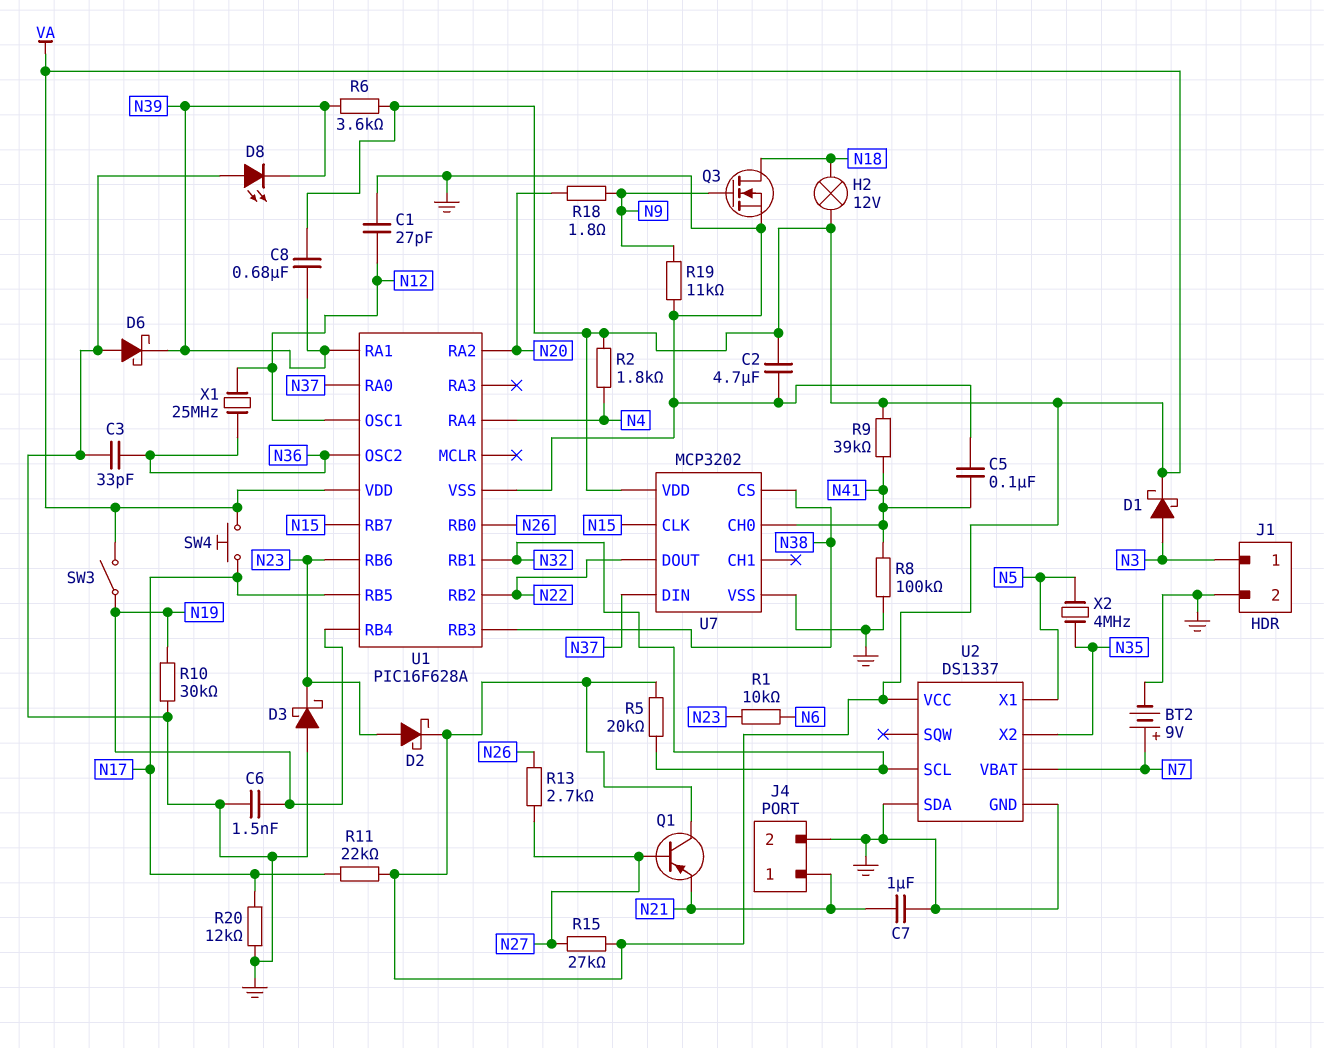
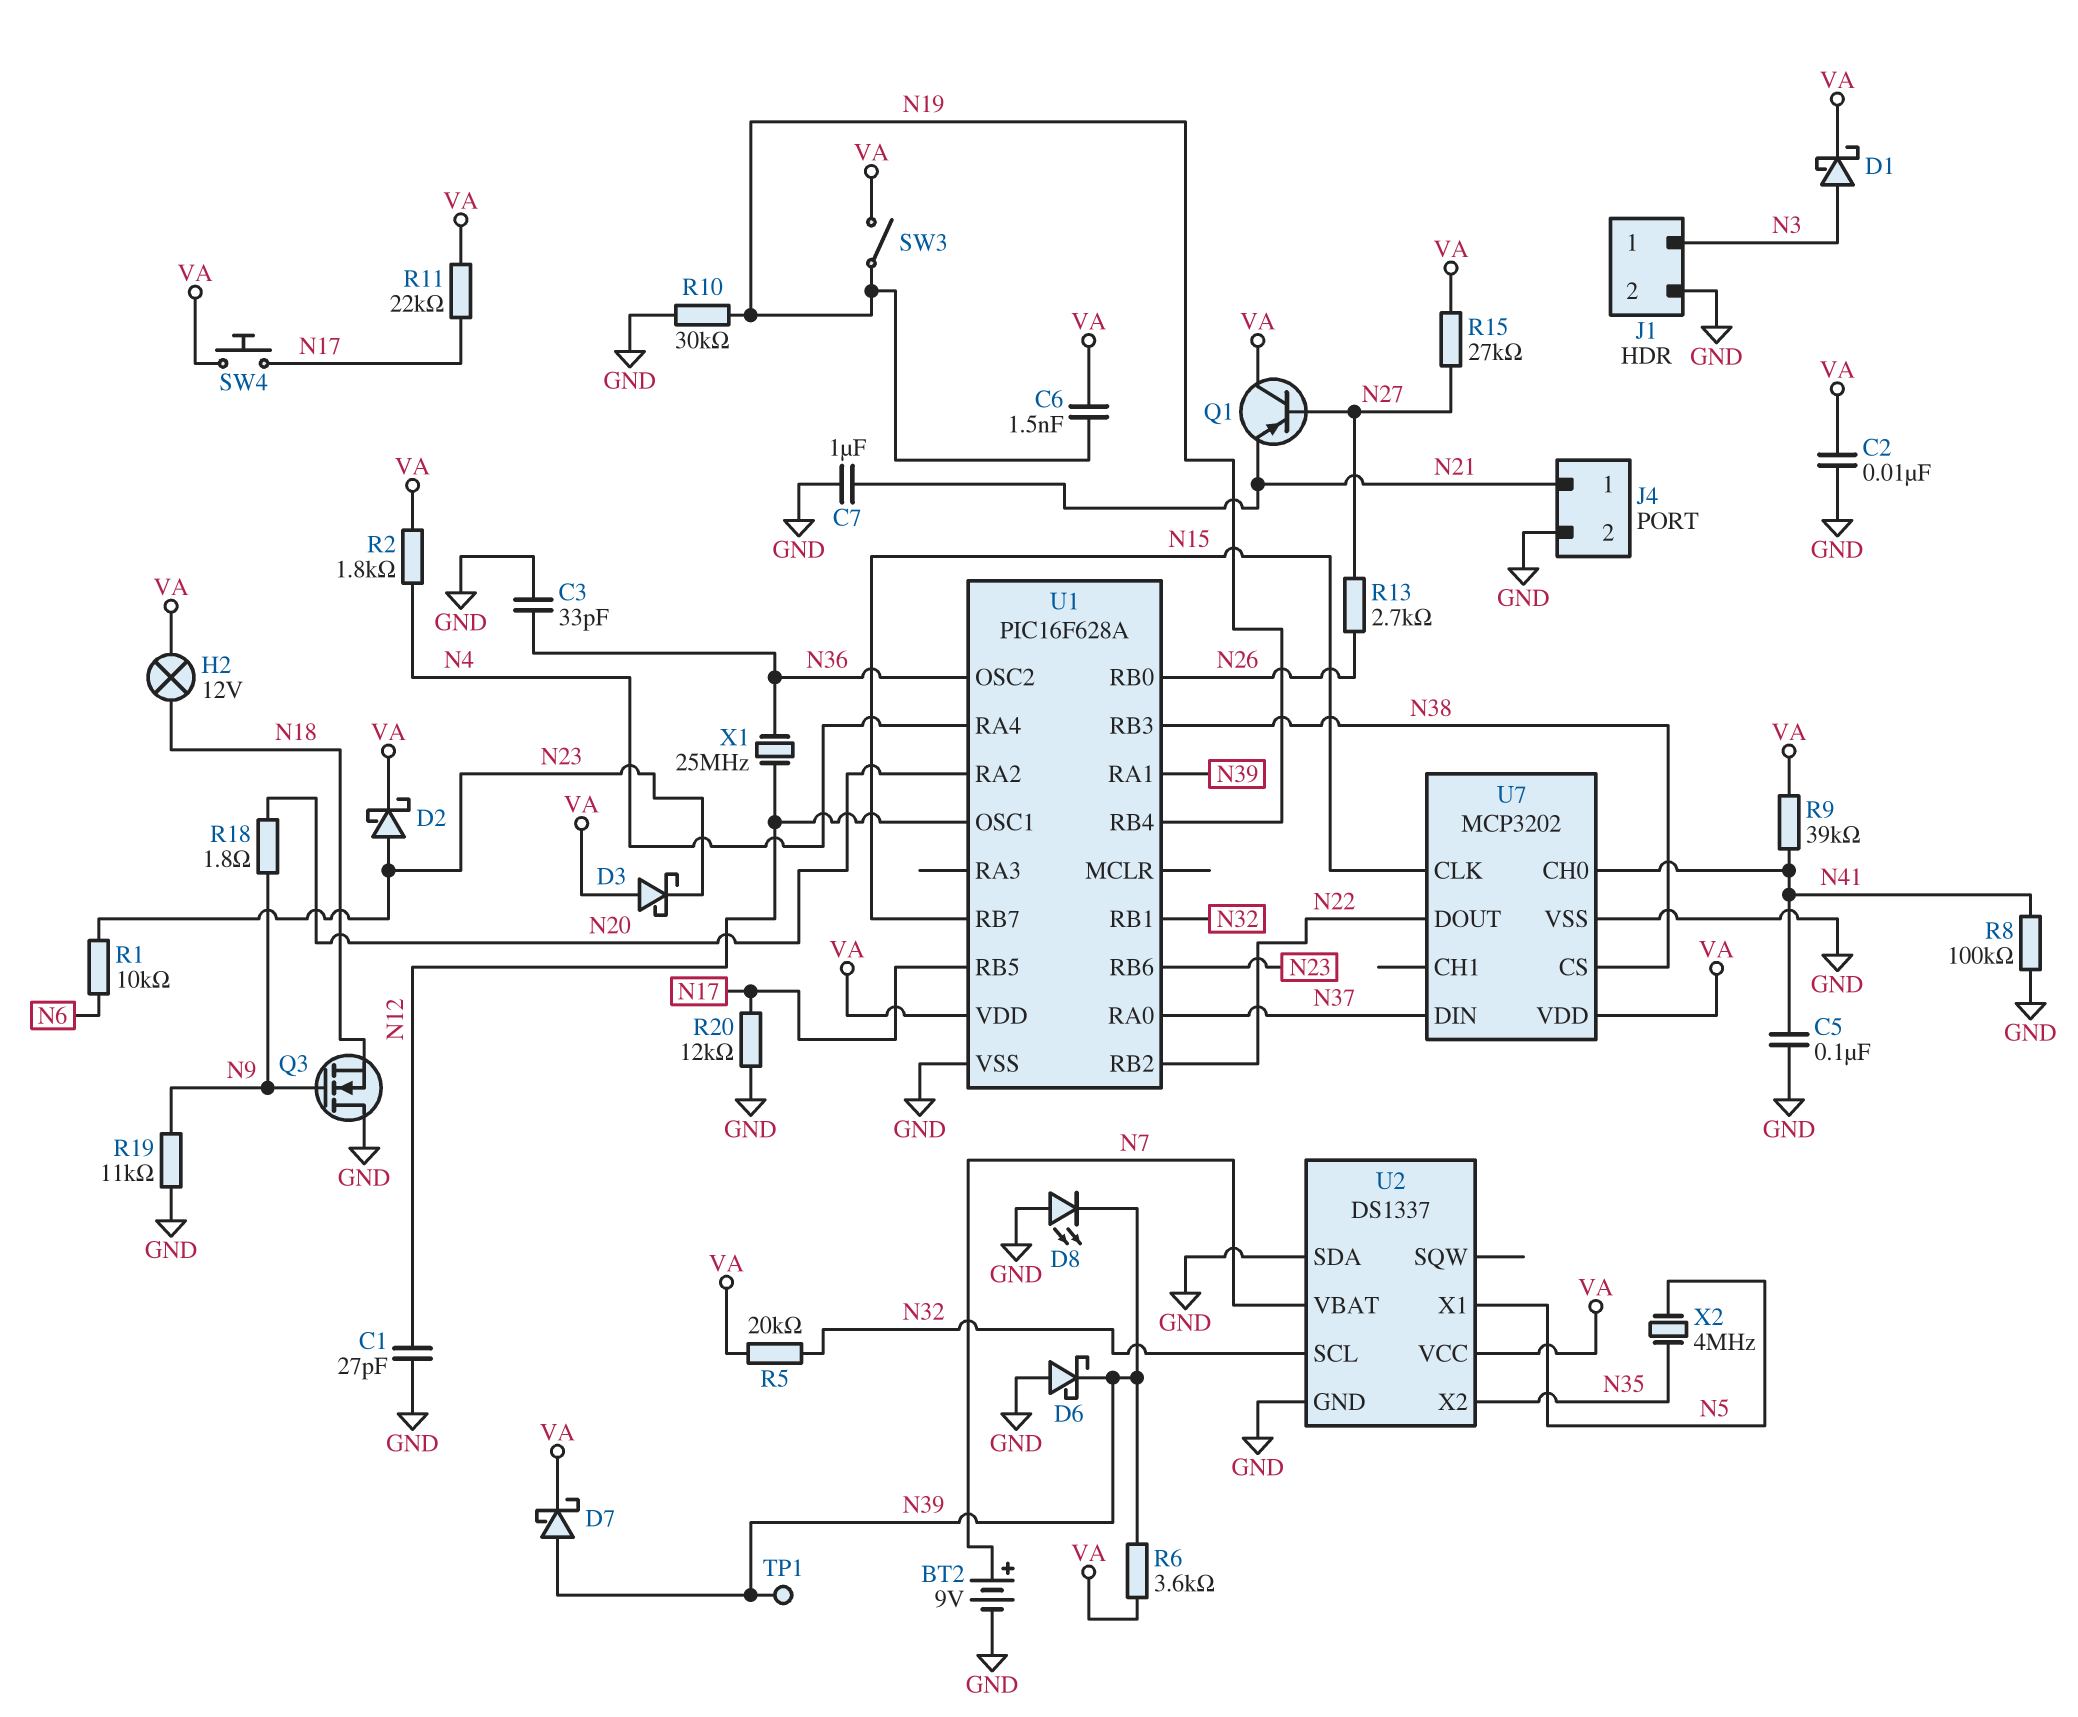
C2: 4.7uF (GND, VA) -> 10nF (GND, VA)
C6: 1.5nF (GND, N19) -> 1.5nF (N19, VA)
C8: 680nF (N39, VA) -> none
D3: schottky (A GND, K N23) -> schottky (A VA, K N23)
D7: none -> schottky (A N39, K VA)
Q3: NMOS (G N9, D N18, S GND) -> NMOS (G N9, D GND, S N18)
TP1: none -> test point (N39)

